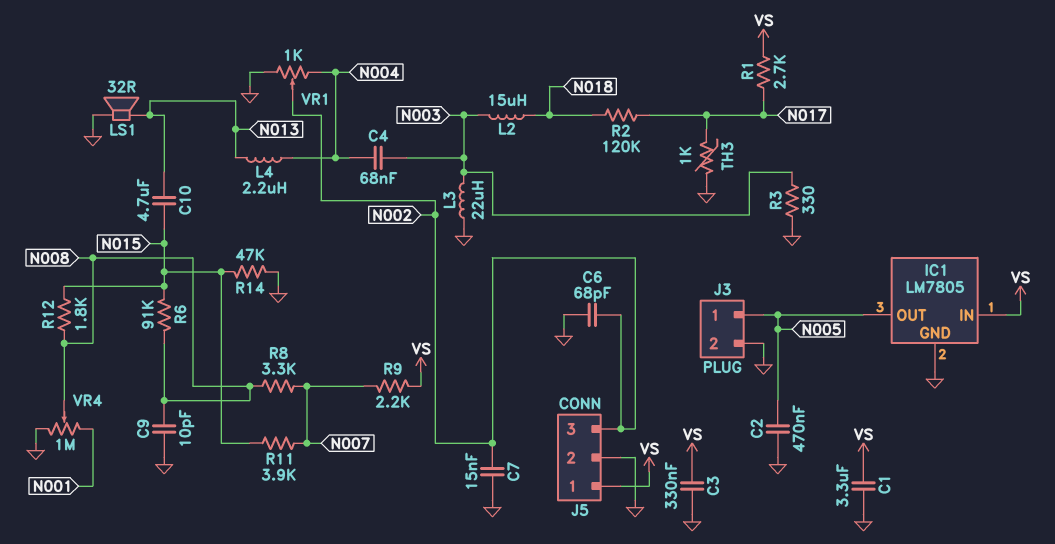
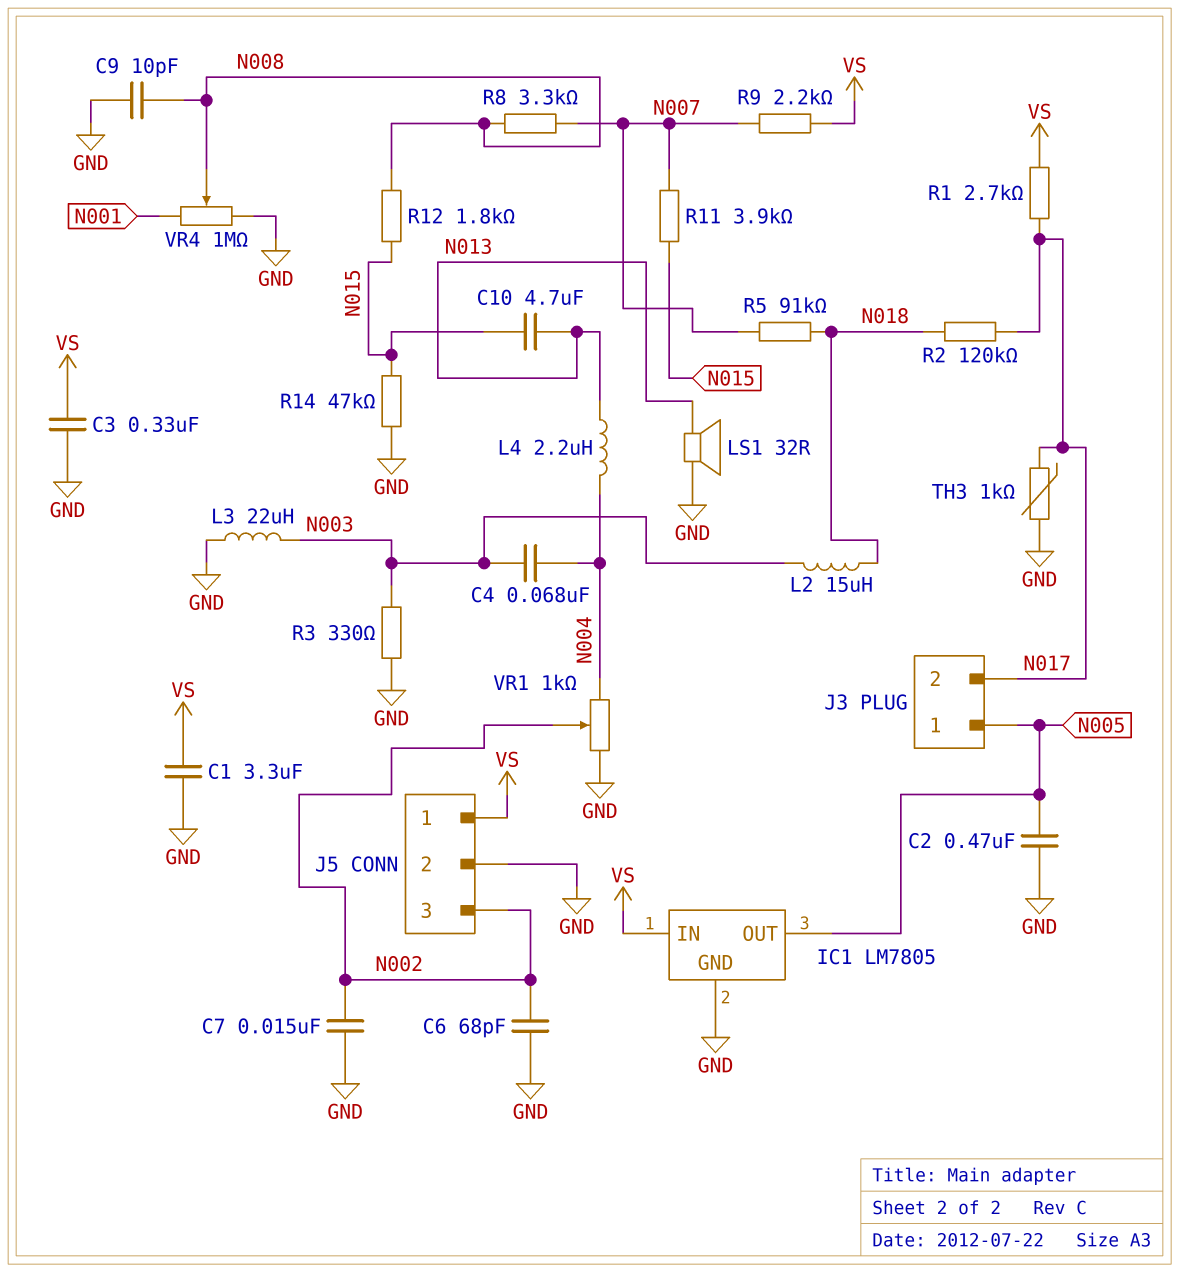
J3 pin 2: GND -> N017
R5: none -> 91k (N007, N018)
R6: 91k (N008, N015) -> none

